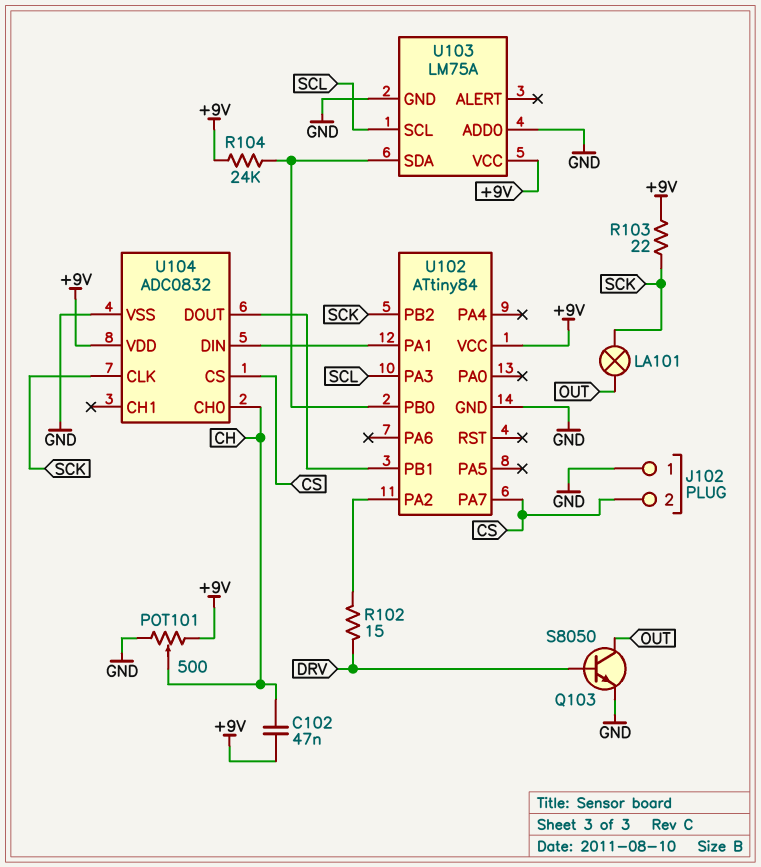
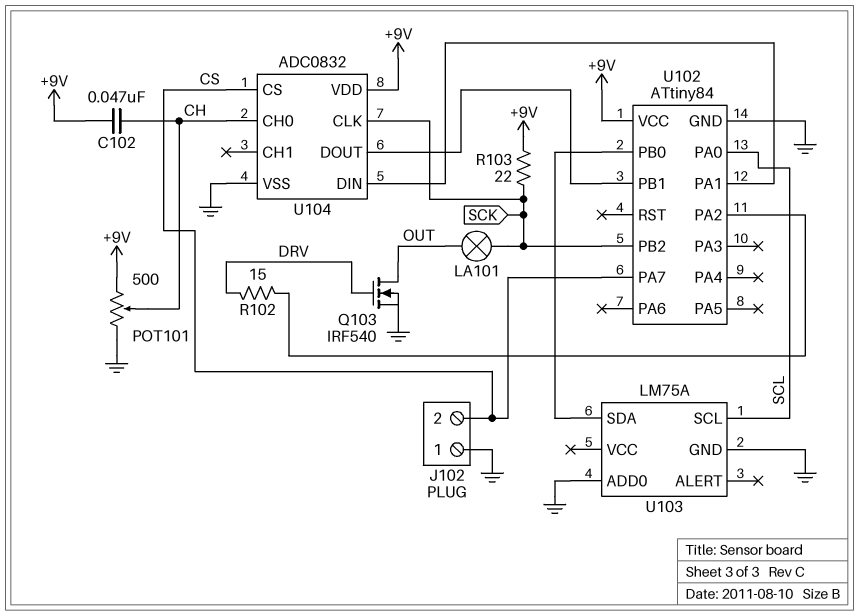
Q103: NPN S8050 (B DRV, C OUT, E GND) -> NMOS IRF540 (G DRV, D OUT, S GND)
R104: 24k (+9V, U102/PB0) -> none
U102 pin PA0: none -> SCL
U102 pin PA3: SCL -> none
U103 pin VCC: +9V -> none

